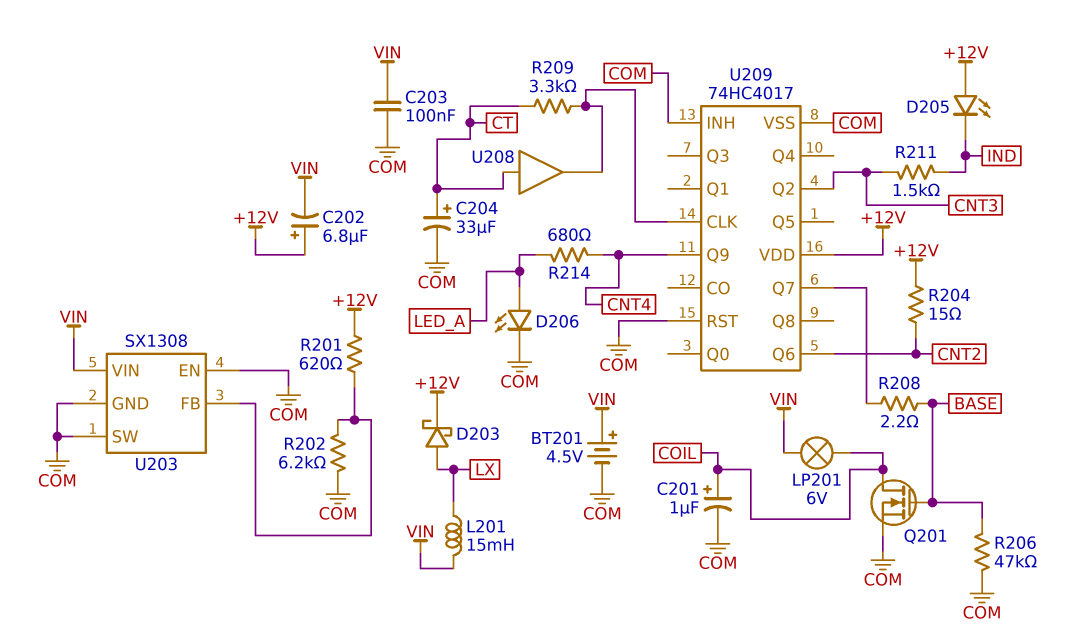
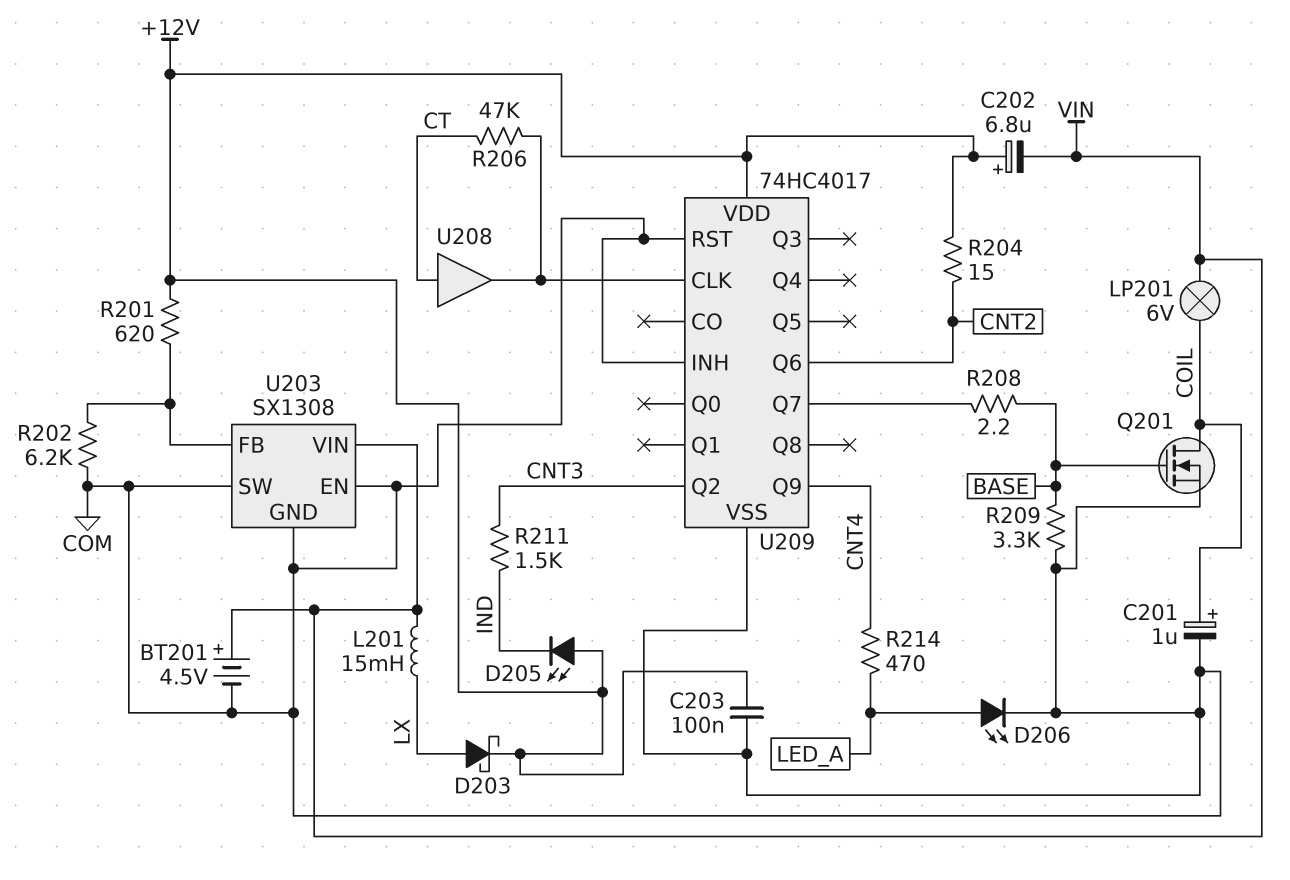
C203: 100nF (COM, VIN) -> 100nF (+12V, COM)
C204: 33uF (plus CT, minus COM) -> none
R206: 47k (BASE, COM) -> 47k (CT, U209/CLK)
R209: 3.3k (CT, U209/CLK) -> 3.3k (BASE, COM)
R214: 680 (CNT4, LED_A) -> 470 (CNT4, LED_A)

